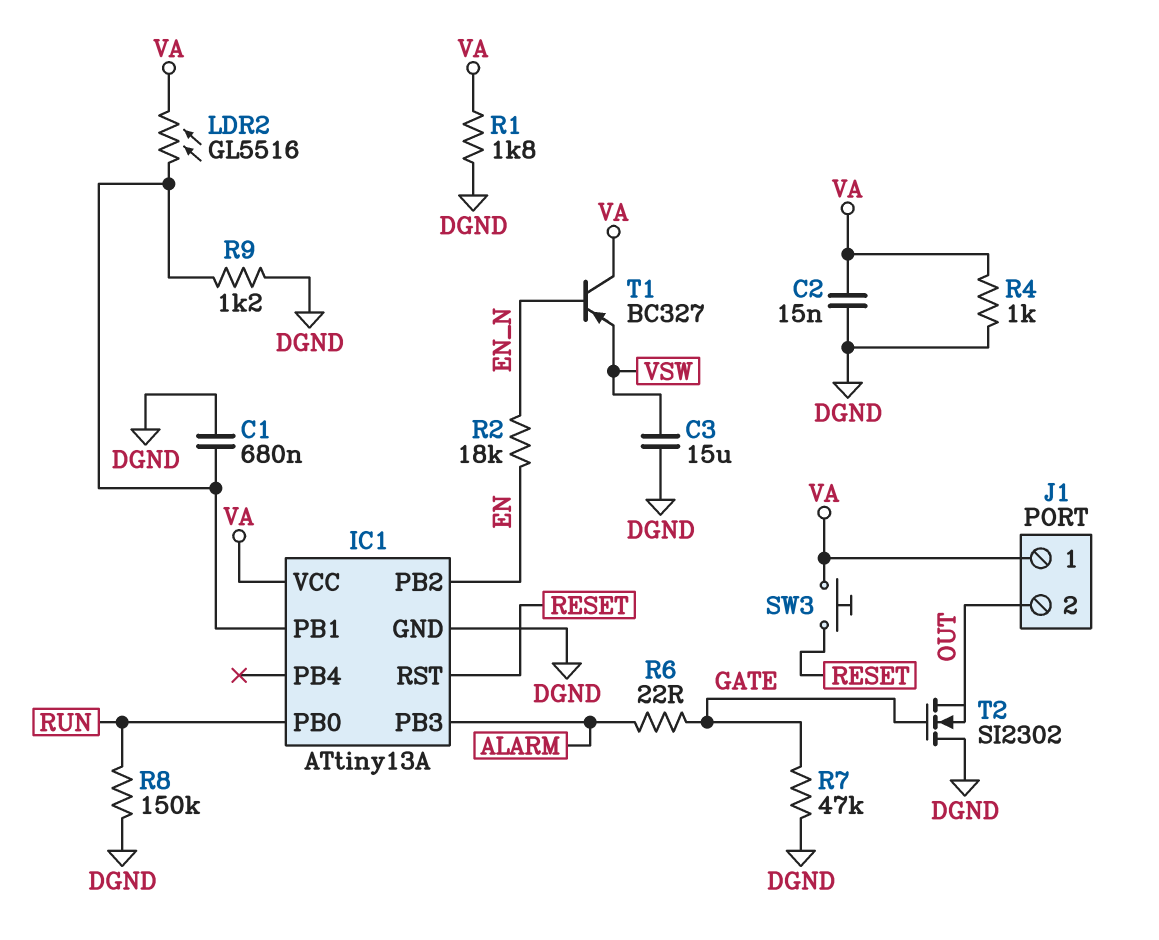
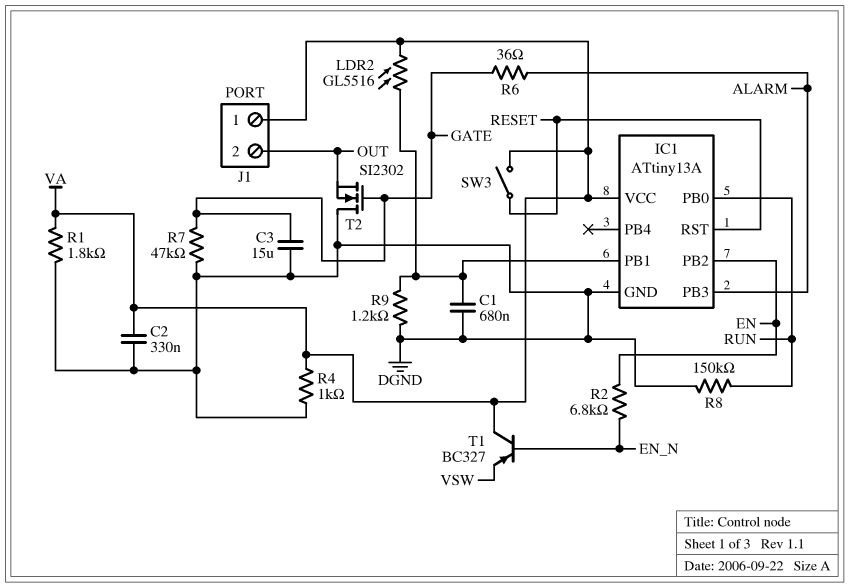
C2: 15nF (DGND, VA) -> 330nF (DGND, VA)
C3: 15uF (DGND, VSW) -> 15uF (DGND, GATE)
R2: 18k (EN, EN_N) -> 6.8k (EN, EN_N)
R6: 22 (ALARM, GATE) -> 36 (ALARM, GATE)
SW3: button (RESET, VA) -> switch (RESET, VA)

